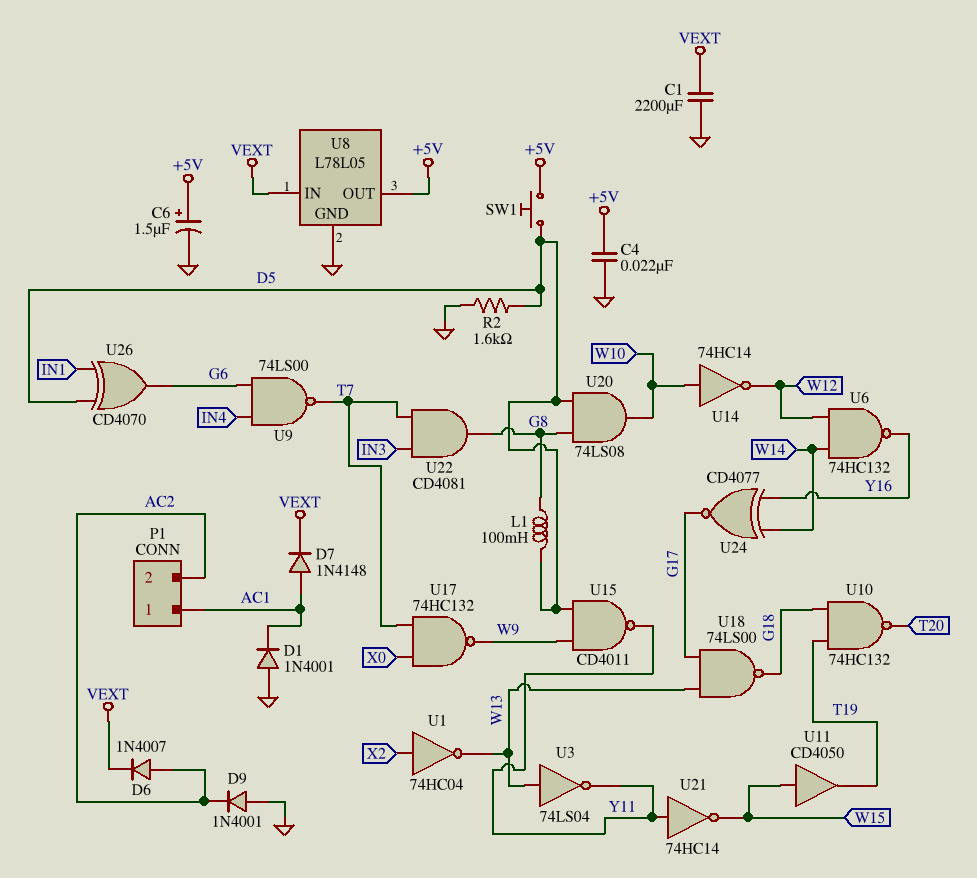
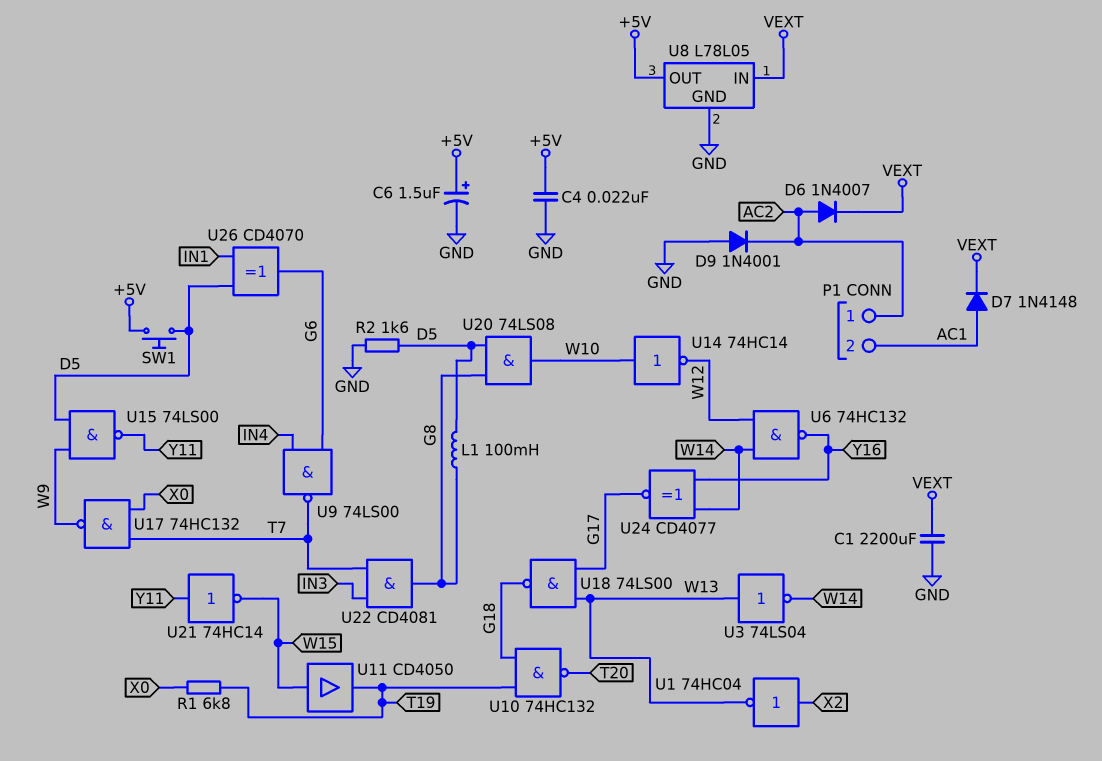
D1: diode 1N4001 (A GND, K AC1) -> none
P1 pin 1: AC1 -> AC2
P1 pin 2: AC2 -> AC1
R1: none -> 6.8k (T19, X0)
U3: NOT 74LS04 (in W13, out Y11) -> NOT 74LS04 (in W13, out W14)
U15: NAND CD4011 (in D5, in W9, out Y11) -> NAND 74LS00 (in D5, in W9, out Y11)

